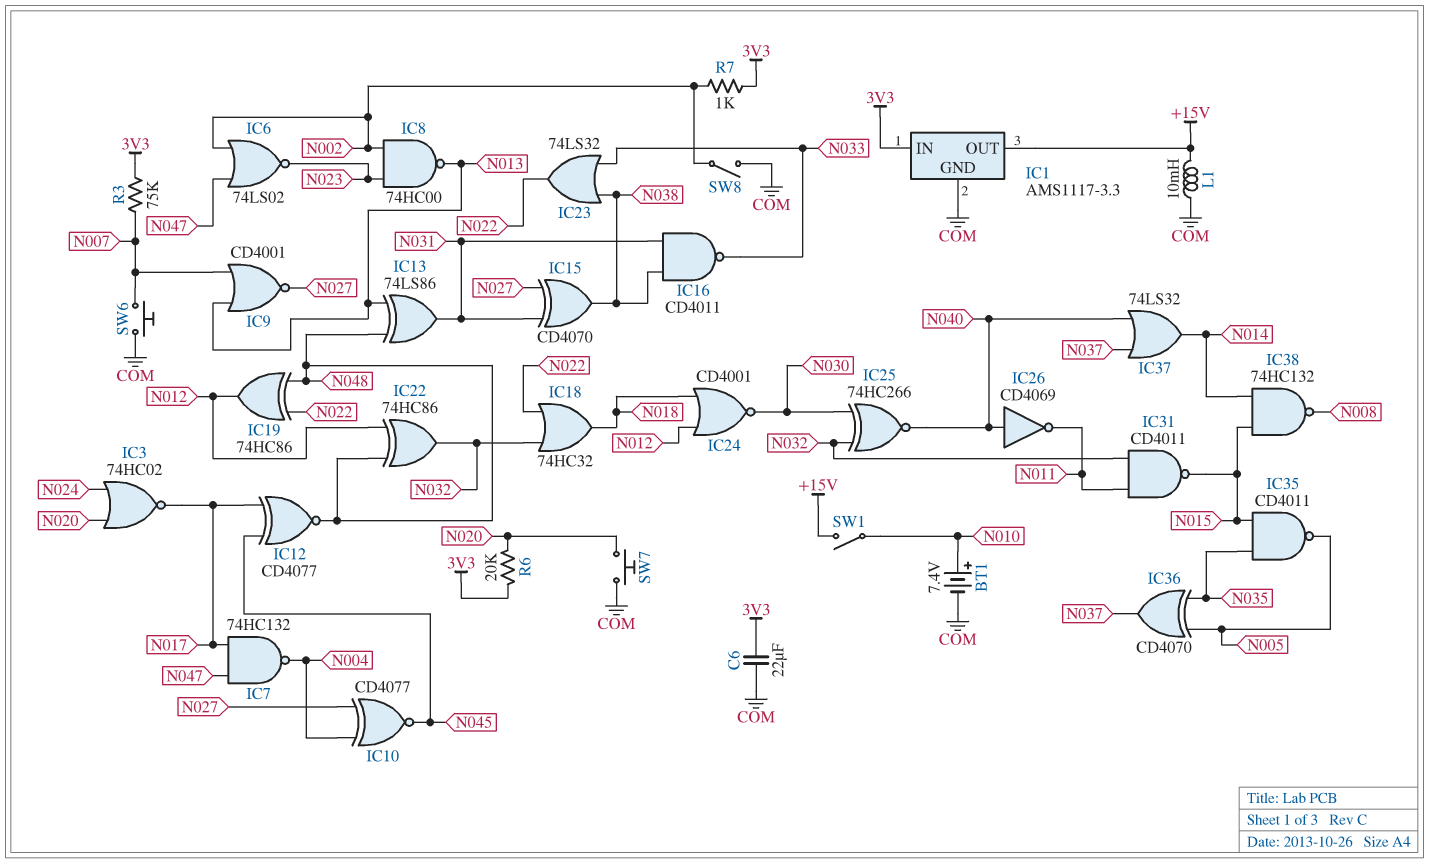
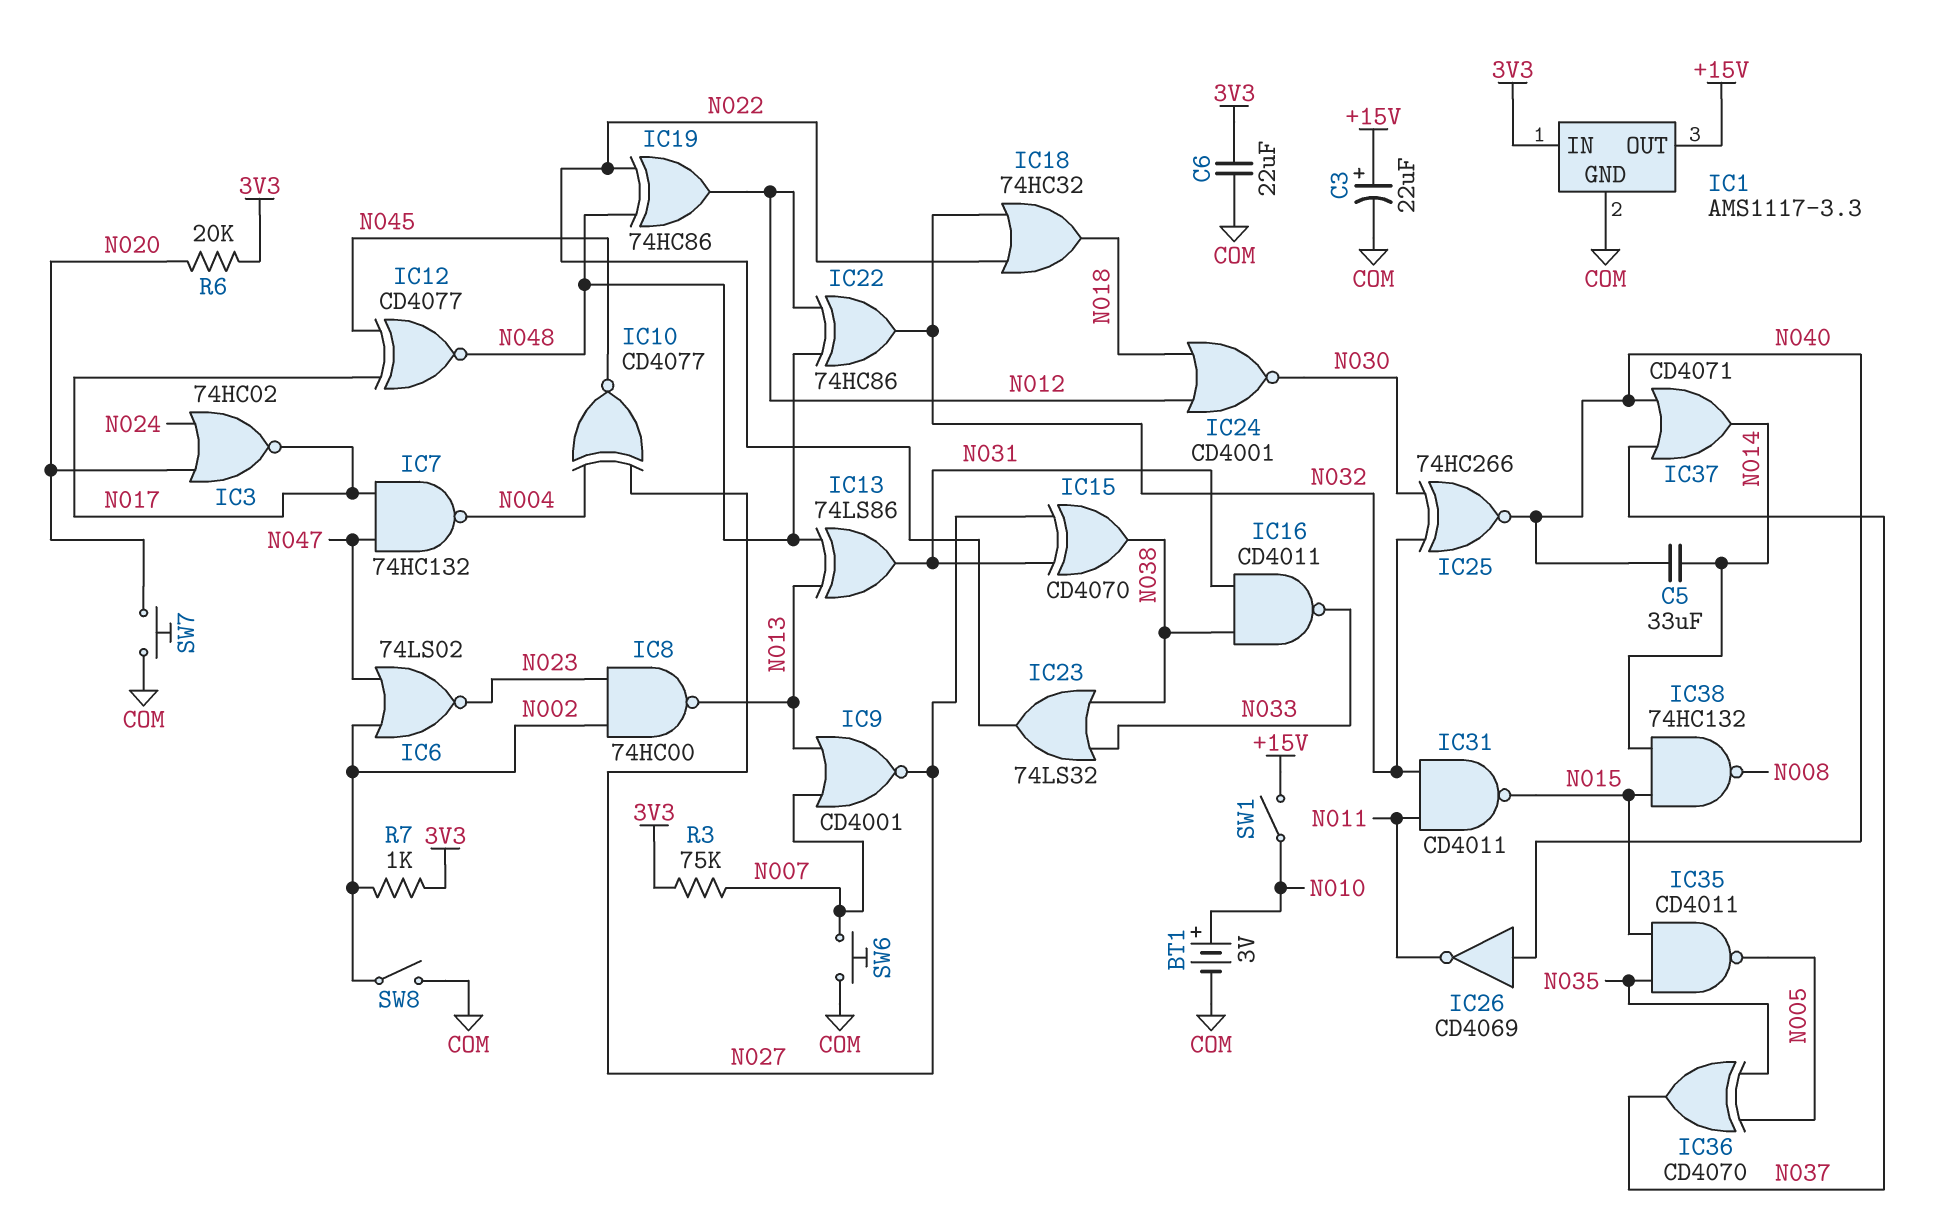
BT1: 7.4V (plus N010, minus COM) -> 3V (plus N010, minus COM)
C3: none -> 22uF (plus +15V, minus COM)
C5: none -> 33uF (N014, N040)
IC37: OR 74LS32 (in N037, in N040, out N014) -> OR CD4071 (in N037, in N040, out N014)
L1: 10mH (+15V, COM) -> none

